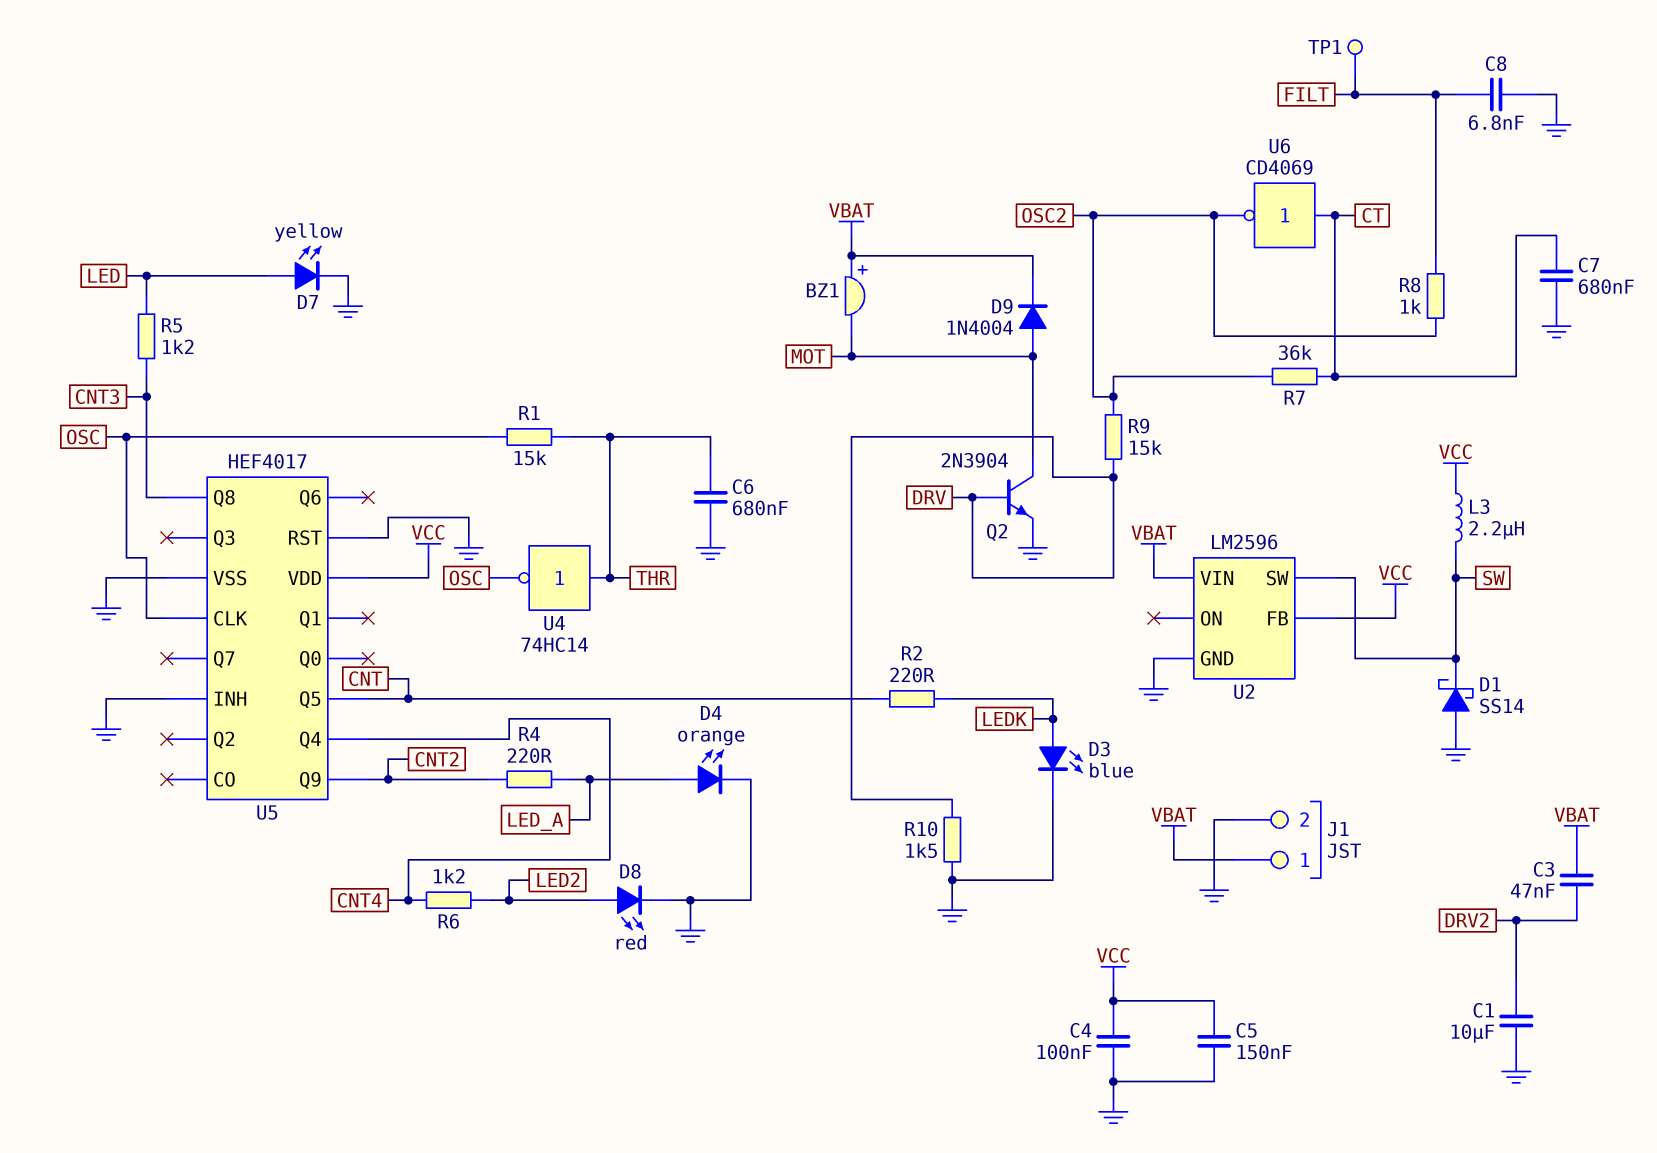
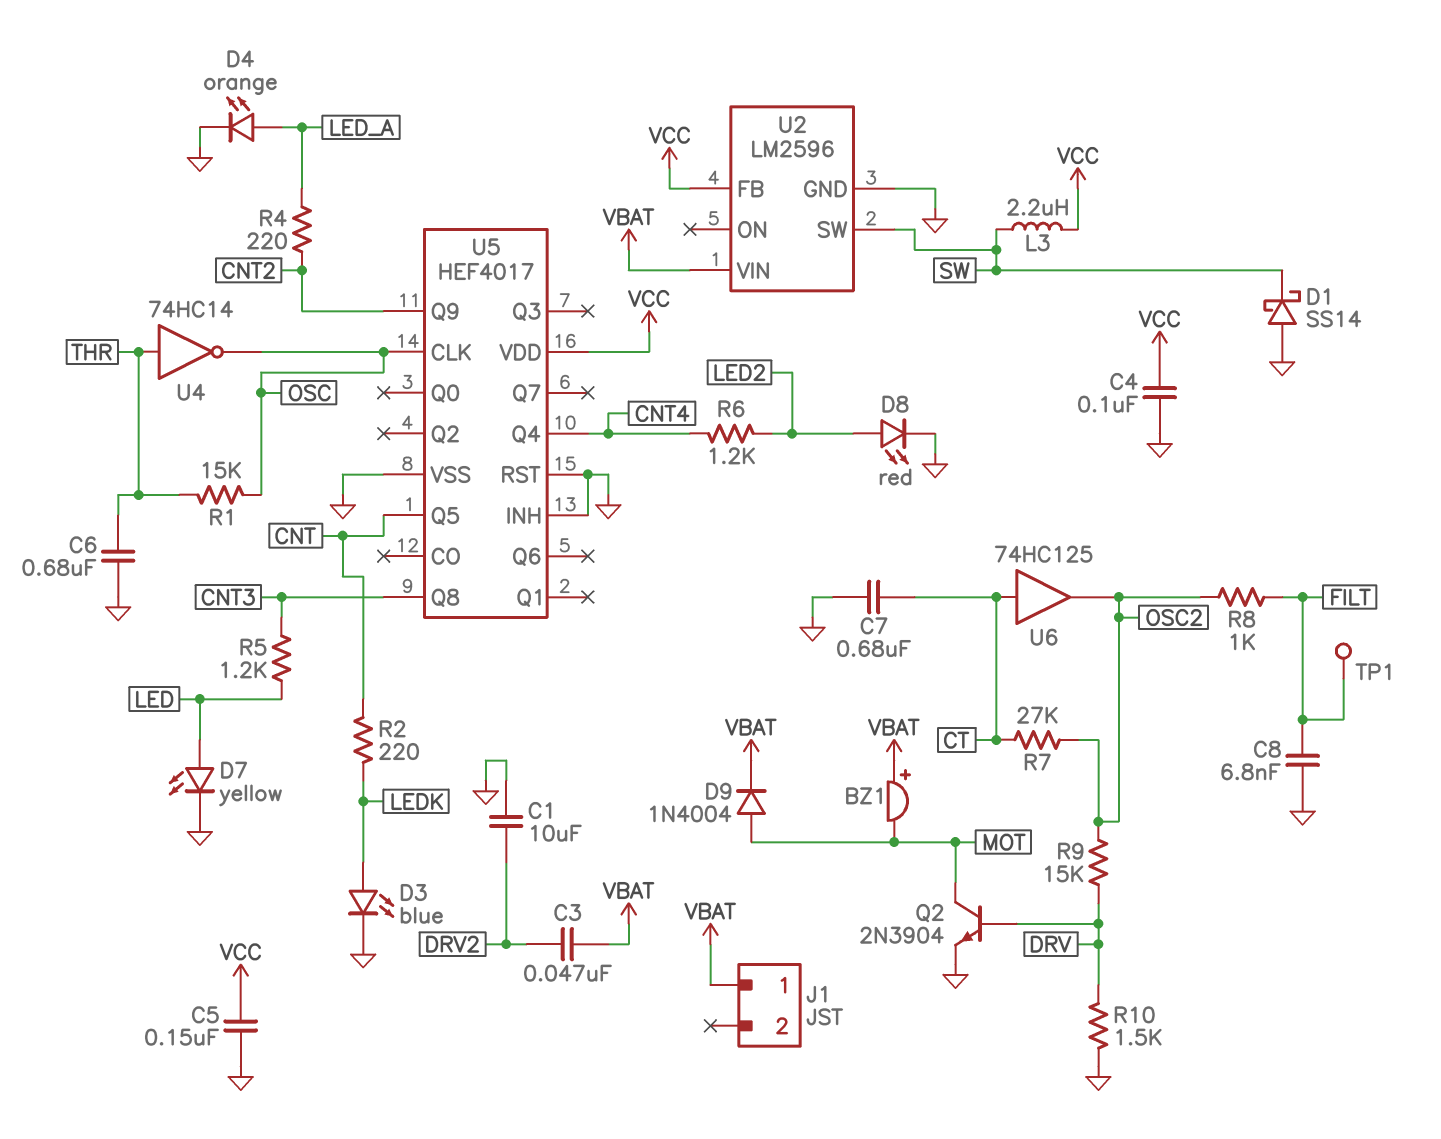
J1 pin 2: GND -> none
R7: 36k (CT, OSC2) -> 27k (CT, OSC2)
U6: NOT CD4069 (in CT, out OSC2) -> buffer 74HC125 (in CT, out OSC2)

